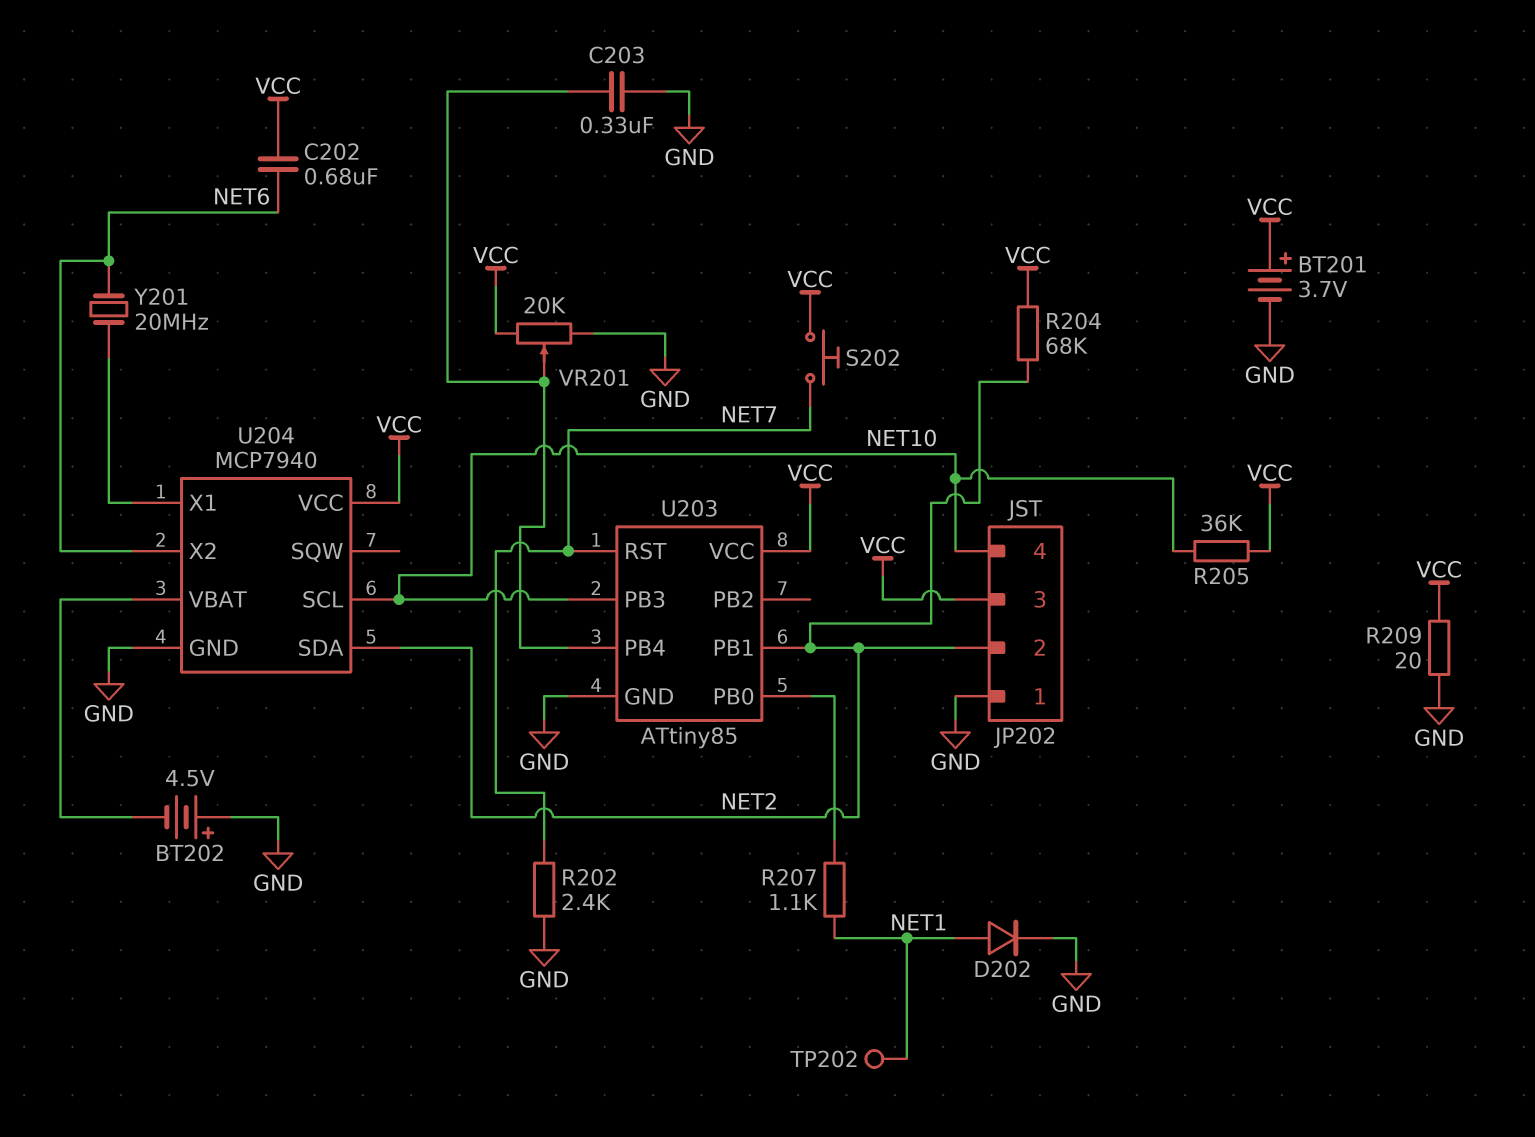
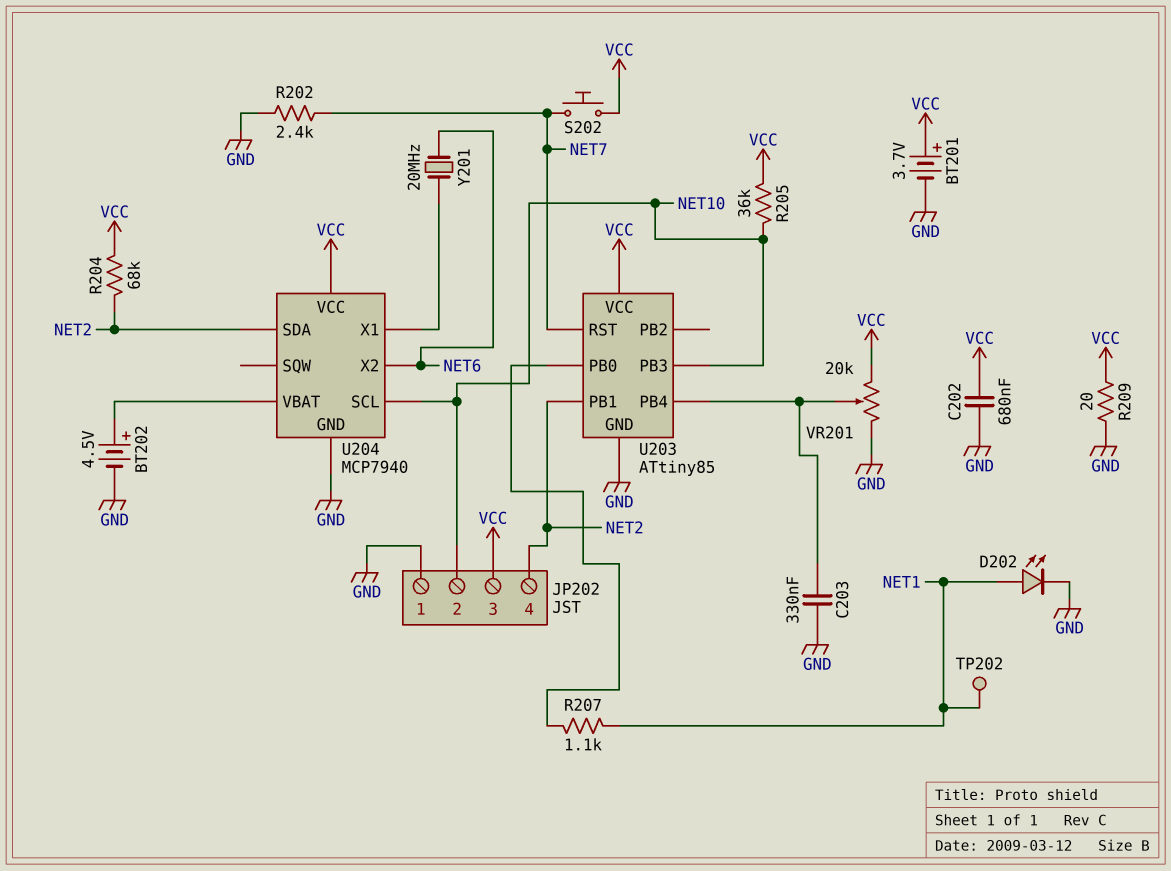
BT202: 4.5V (plus GND, minus U204/VBAT) -> 4.5V (plus U204/VBAT, minus GND)
C202: 680nF (NET6, VCC) -> 680nF (GND, VCC)
D202: diode (A NET1, K GND) -> LED (A NET1, K GND)
JP202 pin 2: NET2 -> NET10
JP202 pin 4: NET10 -> NET2

